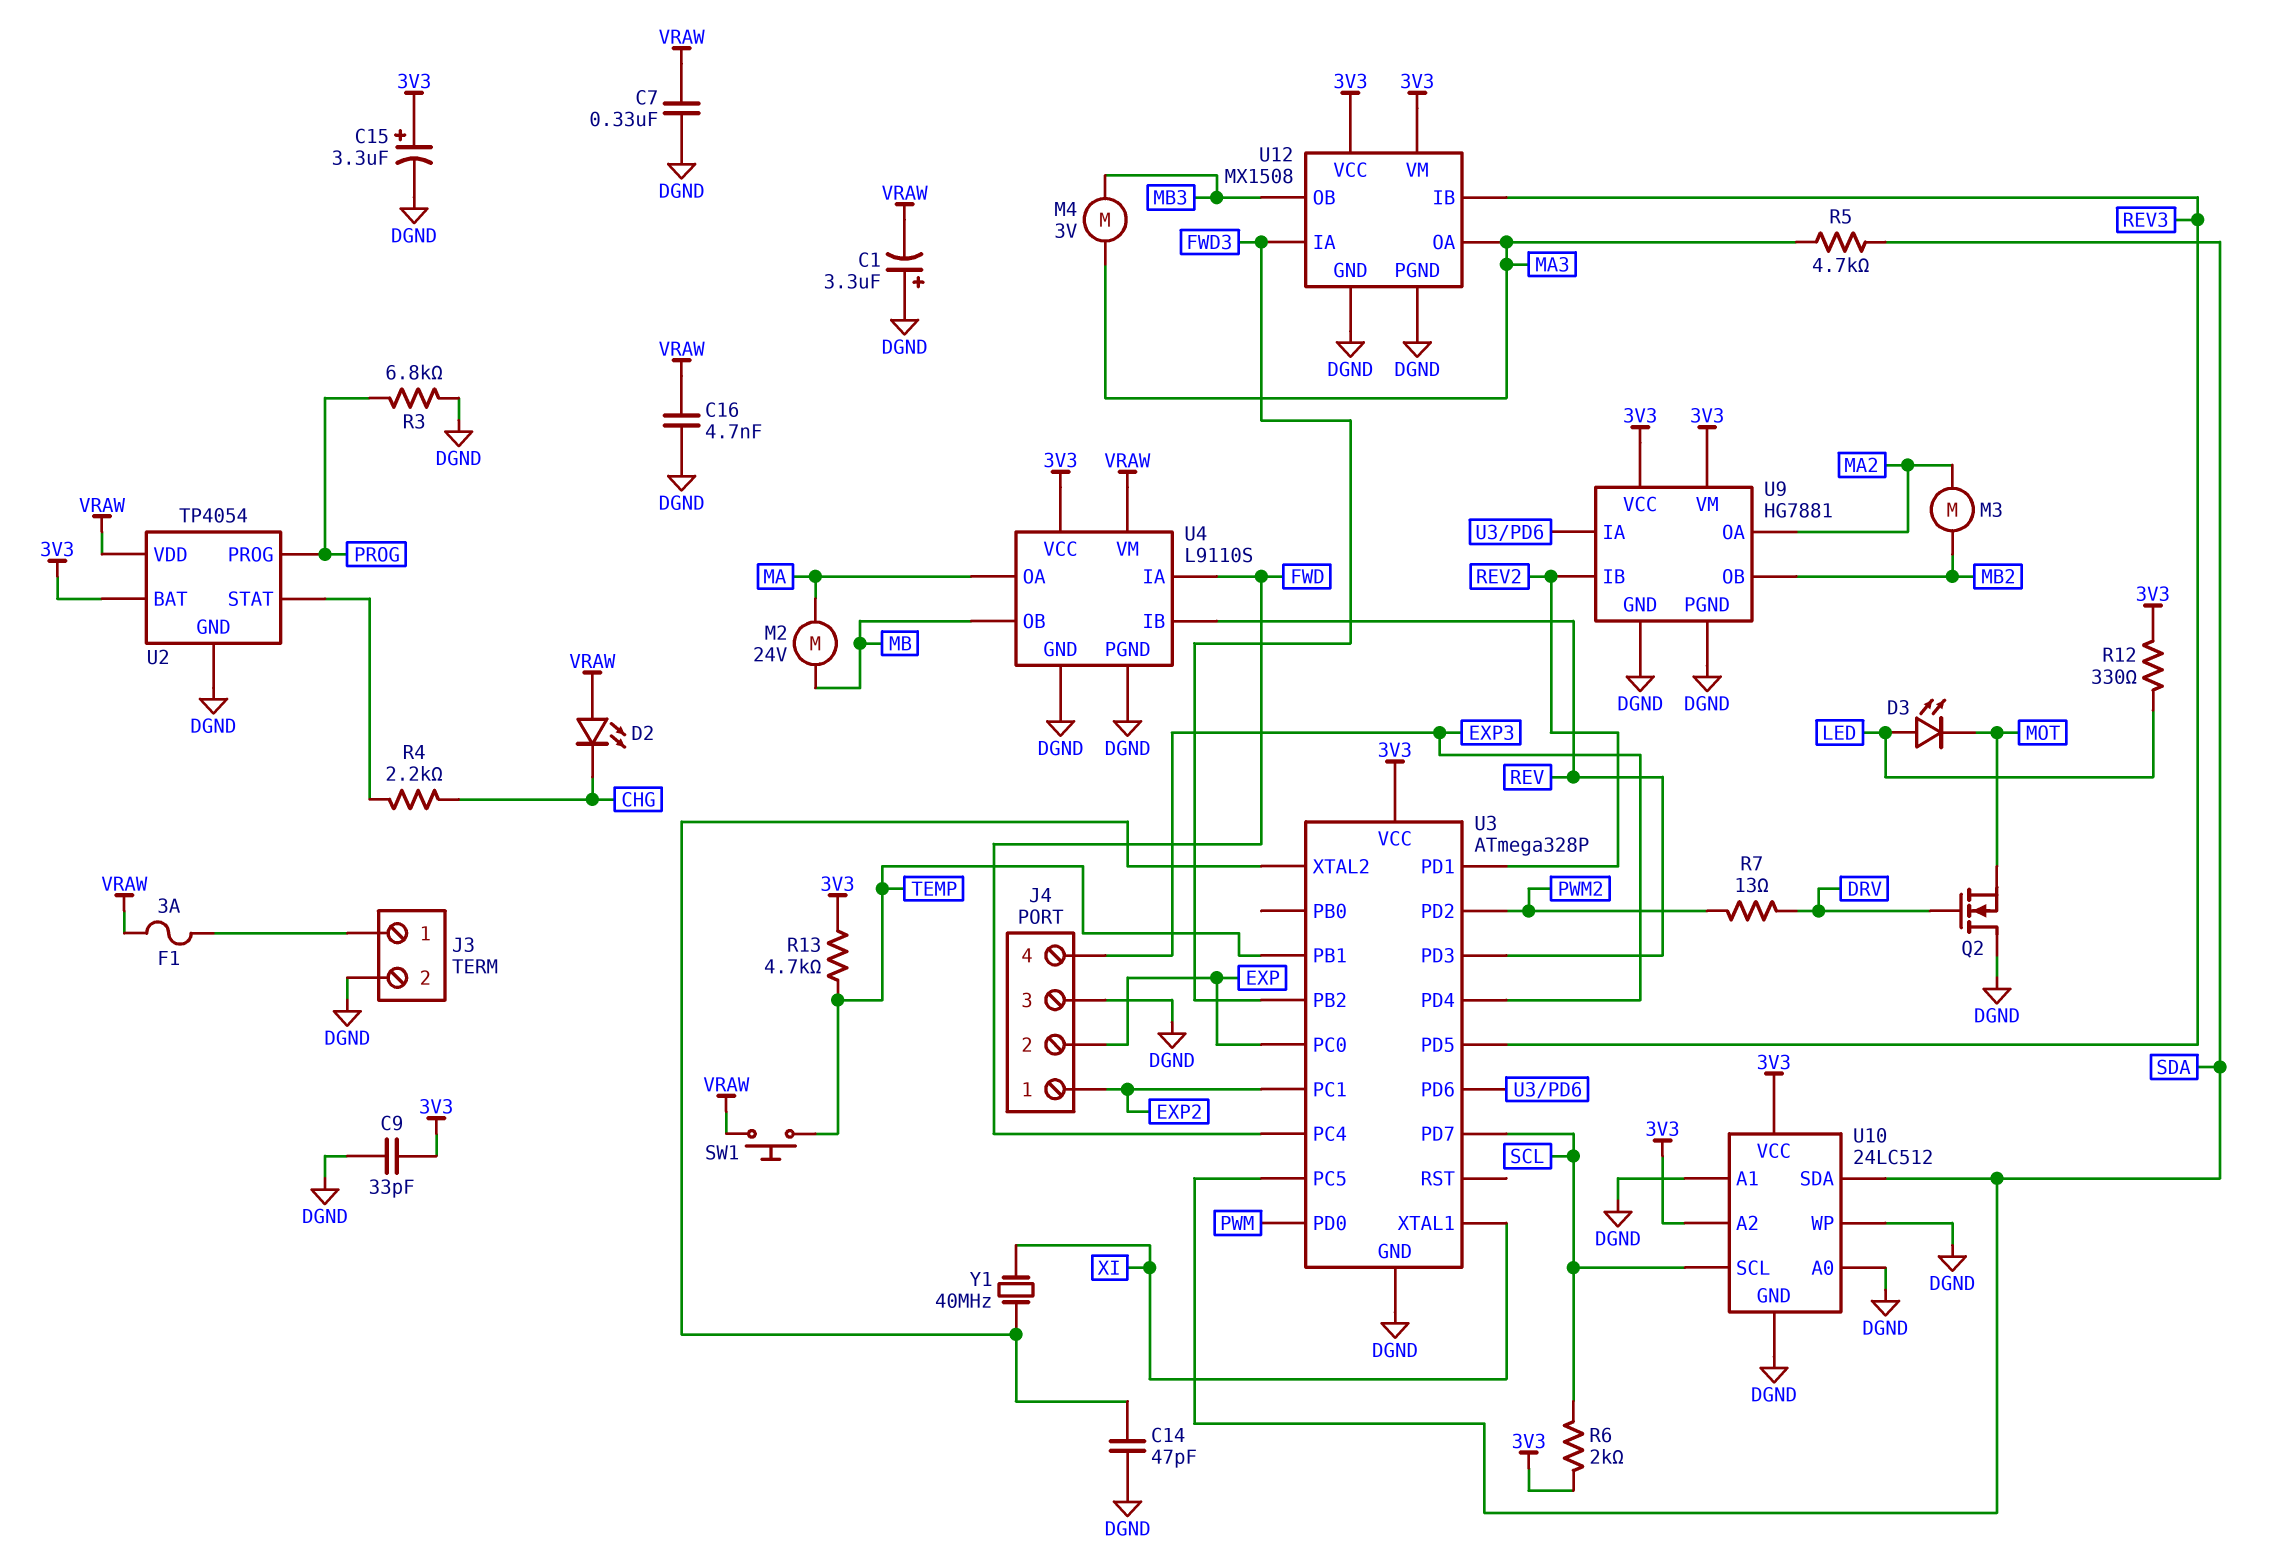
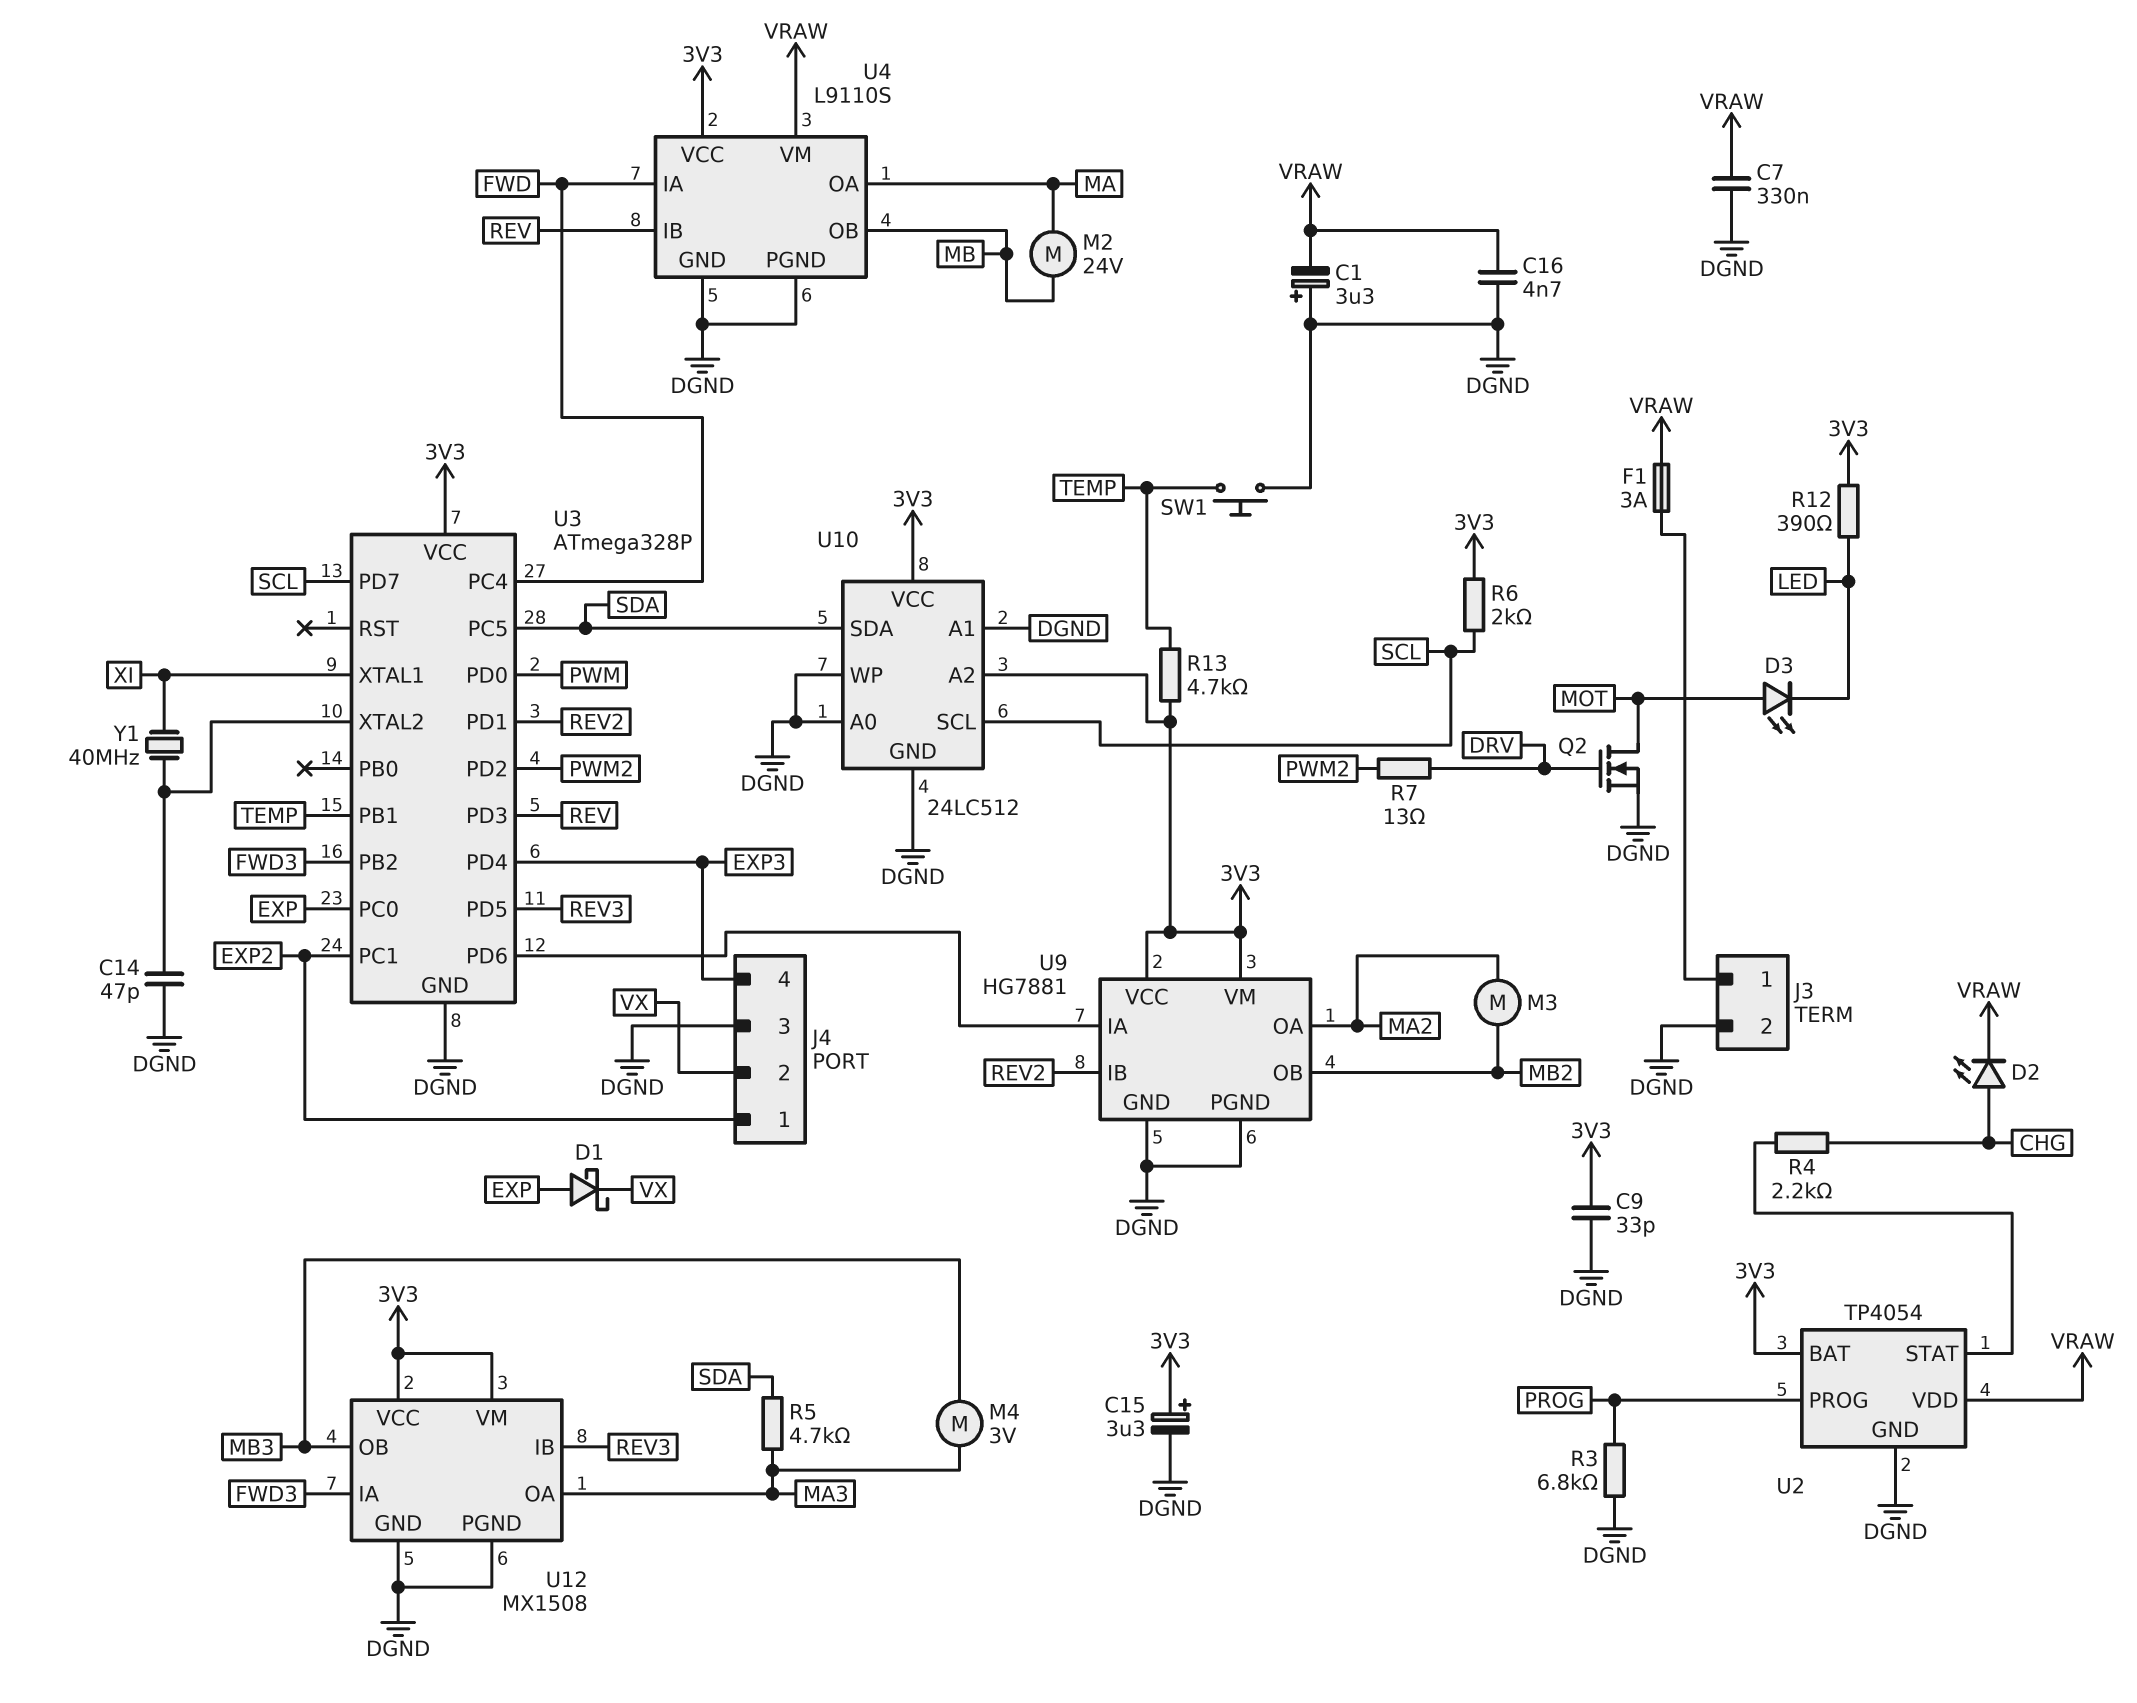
D1: none -> schottky (A EXP, K VX)
D2: LED (A VRAW, K CHG) -> LED (A CHG, K VRAW)
D3: LED (A LED, K MOT) -> LED (A MOT, K LED)
J4 pin 2: EXP -> VX
Q2: NMOS (G DRV, D DGND, S MOT) -> NMOS (G DRV, D MOT, S DGND)
R12: 330 (3V3, LED) -> 390 (3V3, LED)
SW1: button (TEMP, VRAW) -> button (DGND, TEMP)

